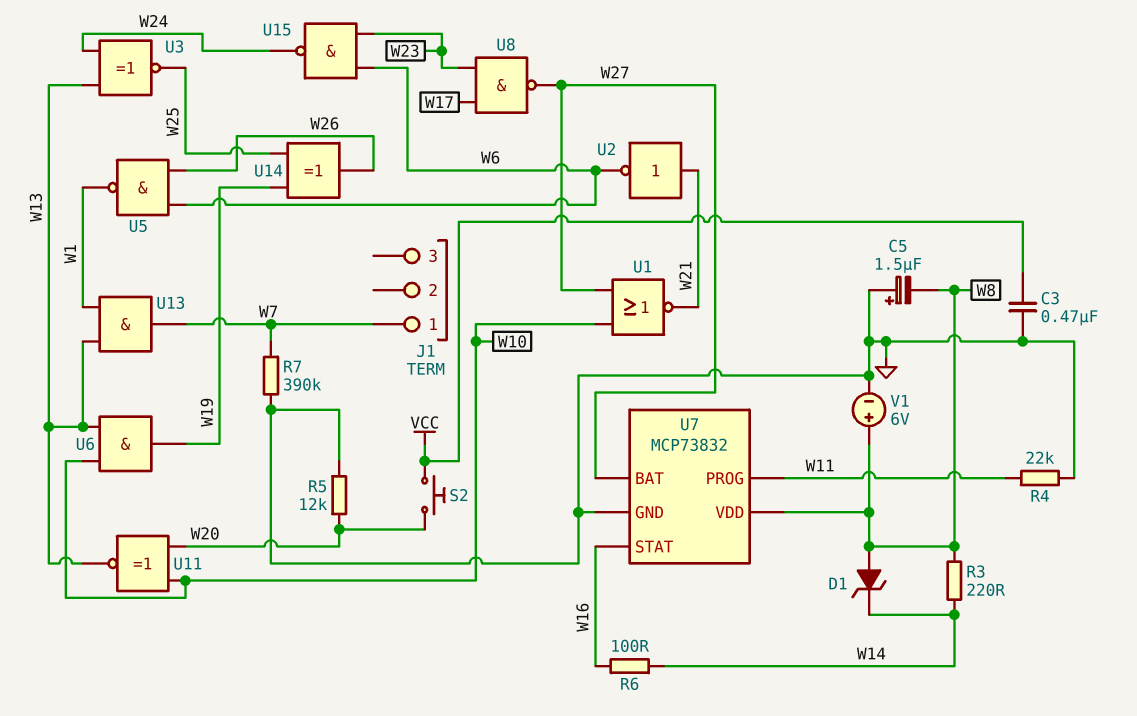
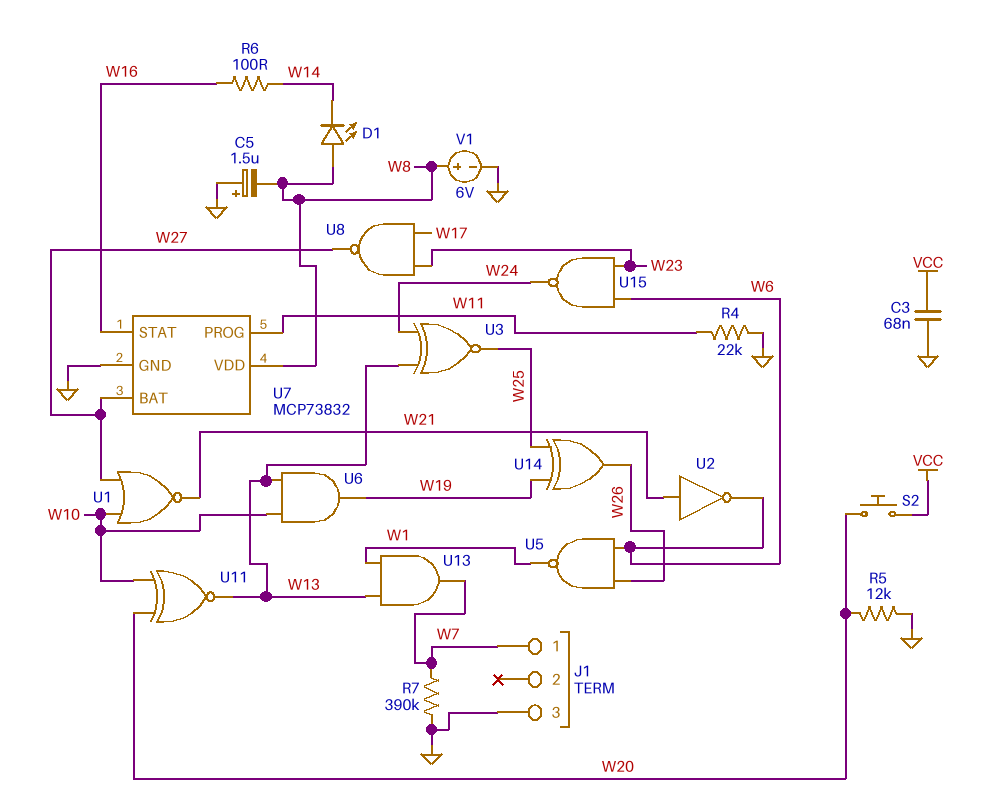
C3: 470nF (GND, VCC) -> 68nF (GND, VCC)
D1: zener (A W8, K W14) -> LED (A W8, K W14)
J1 pin 3: none -> GND
R3: 220 (W8, W14) -> none

